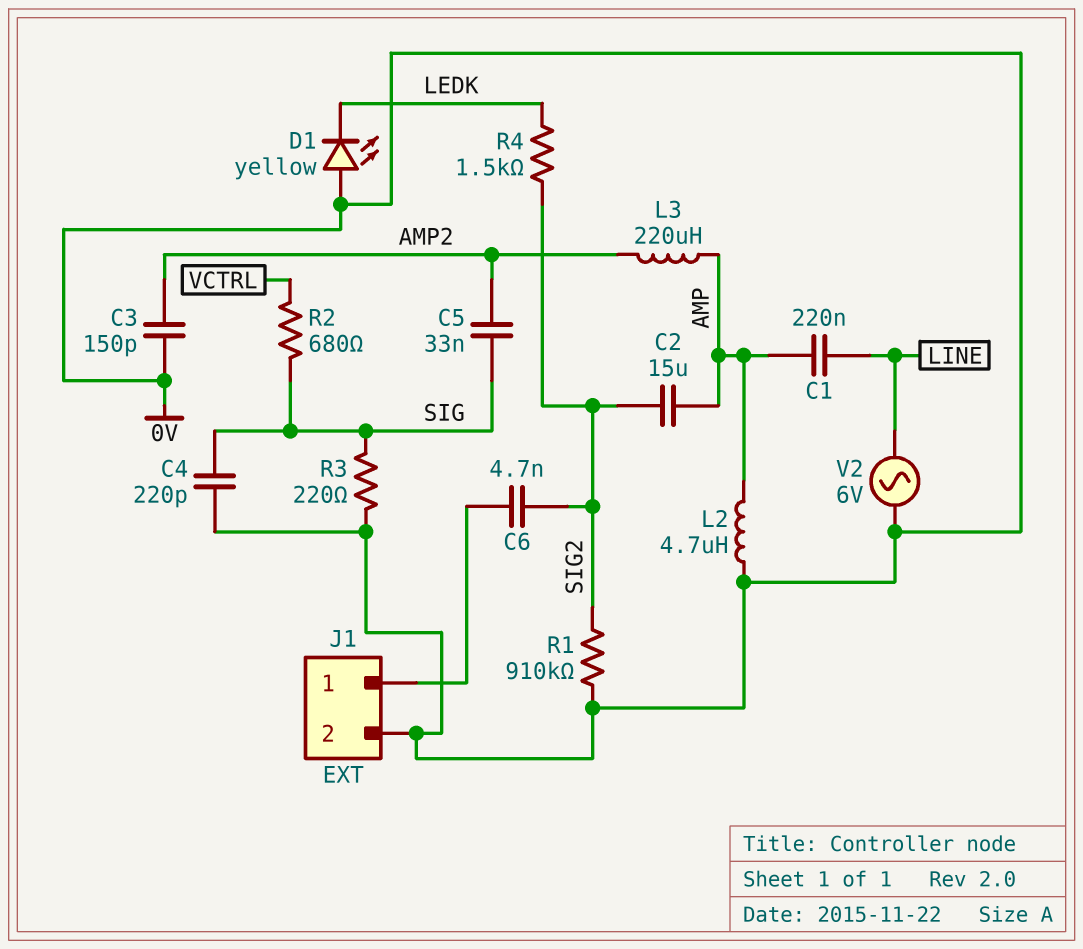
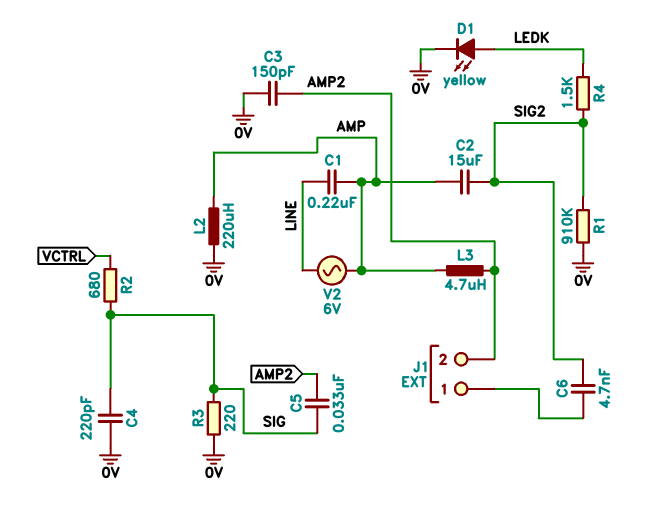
D1: LED yellow (A 0V, K LEDK) -> LED yellow (A LEDK, K 0V)
J1 pin 2: 0V -> AMP2
L2: 4.7uH (0V, AMP) -> 220uH (0V, AMP)
L3: 220uH (AMP, AMP2) -> 4.7uH (AMP, AMP2)
V2: AC 6V (0V, LINE) -> AC 6V (AMP, LINE)

